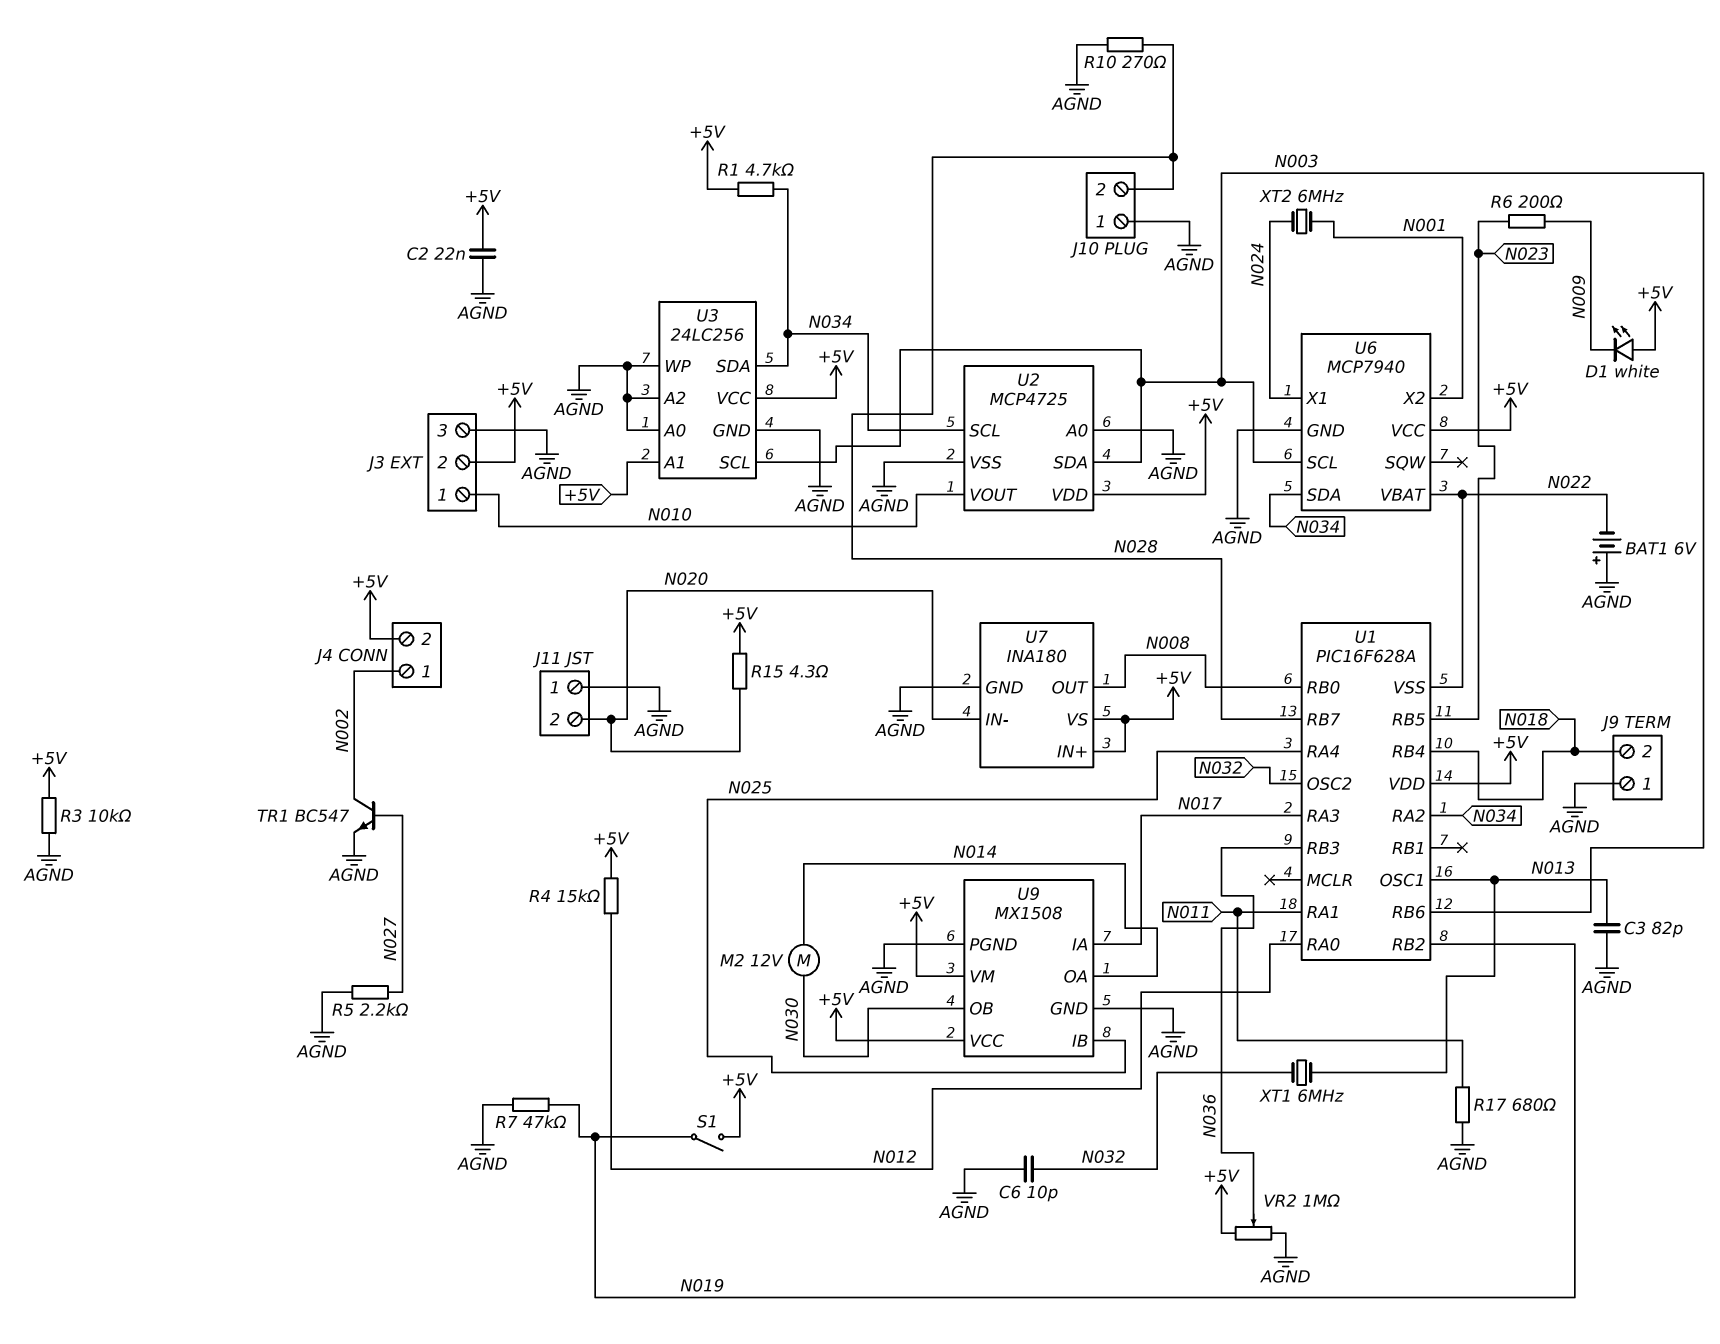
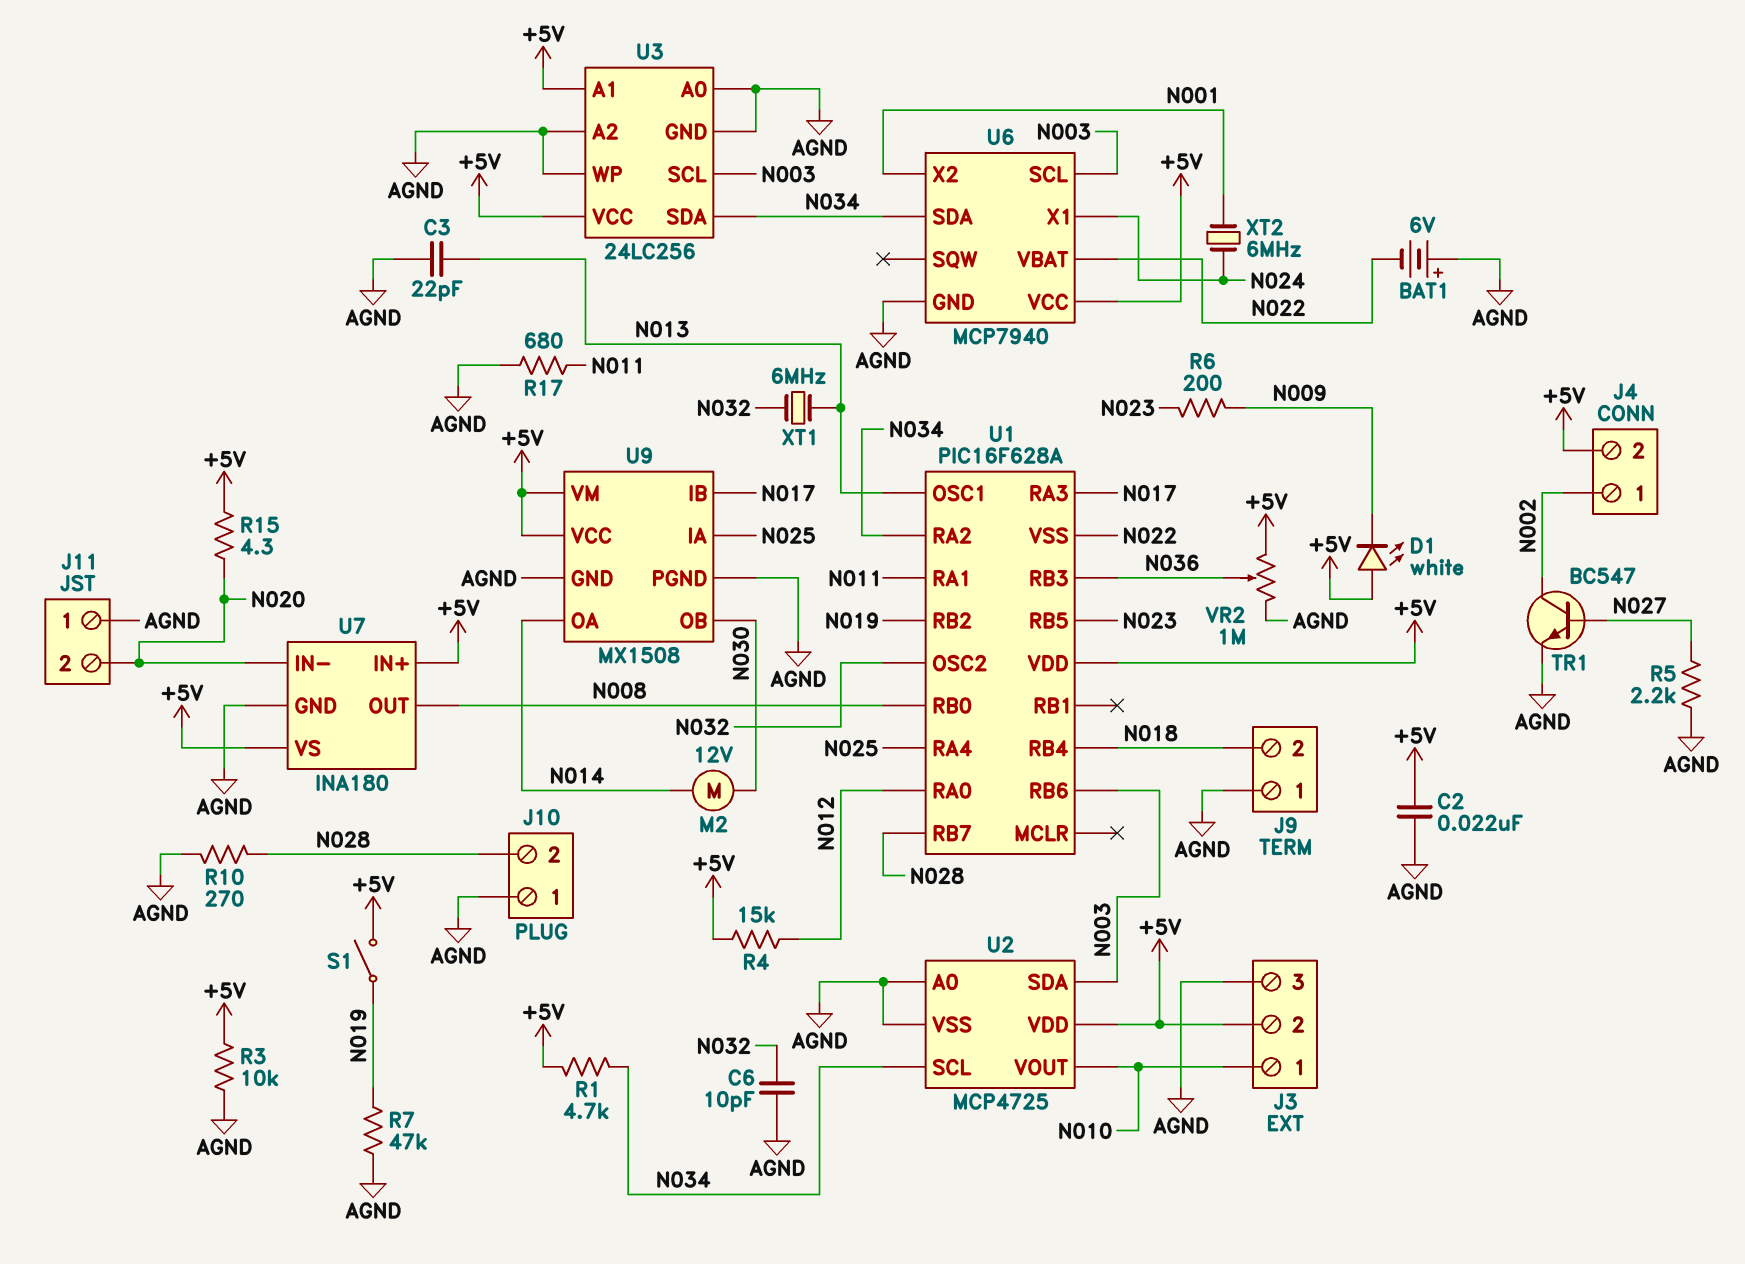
C3: 82pF (AGND, N013) -> 22pF (AGND, N013)
U9 pin IA: N017 -> N025
U9 pin IB: N025 -> N017

